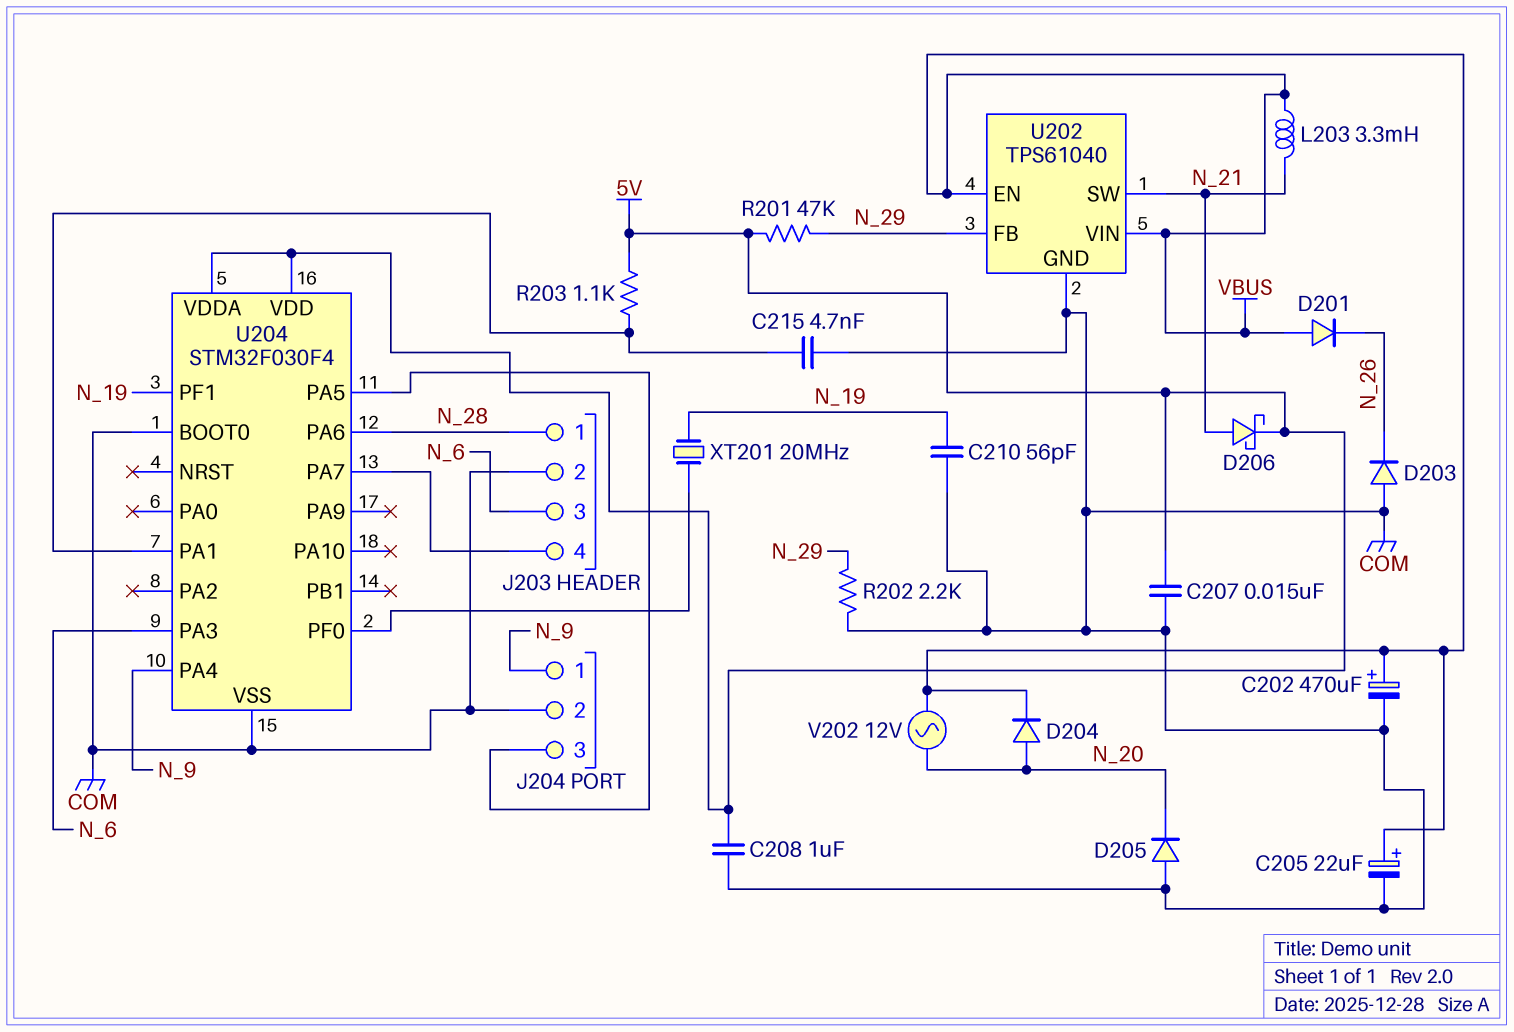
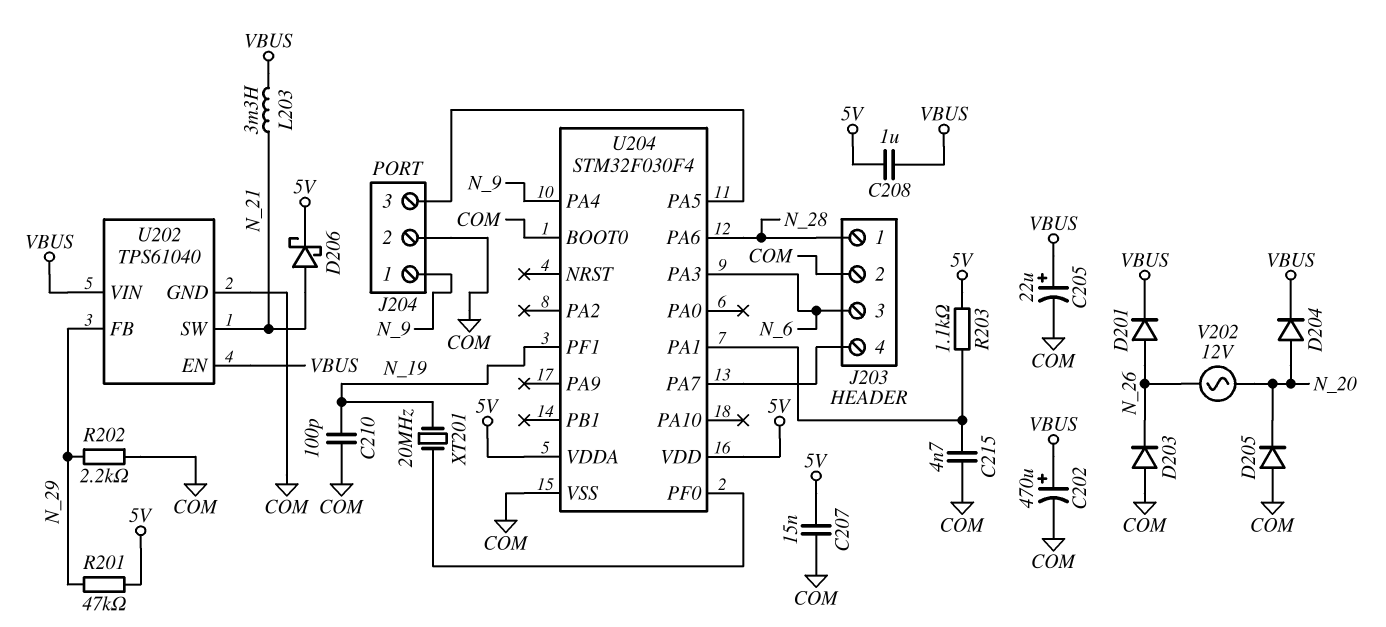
C208: 1uF (5V, COM) -> 1uF (5V, VBUS)
C210: 56pF (COM, N_19) -> 100pF (COM, N_19)
D201: diode (A VBUS, K N_26) -> diode (A N_26, K VBUS)
V202: AC 12V (N_20, VBUS) -> AC 12V (N_20, N_26)

